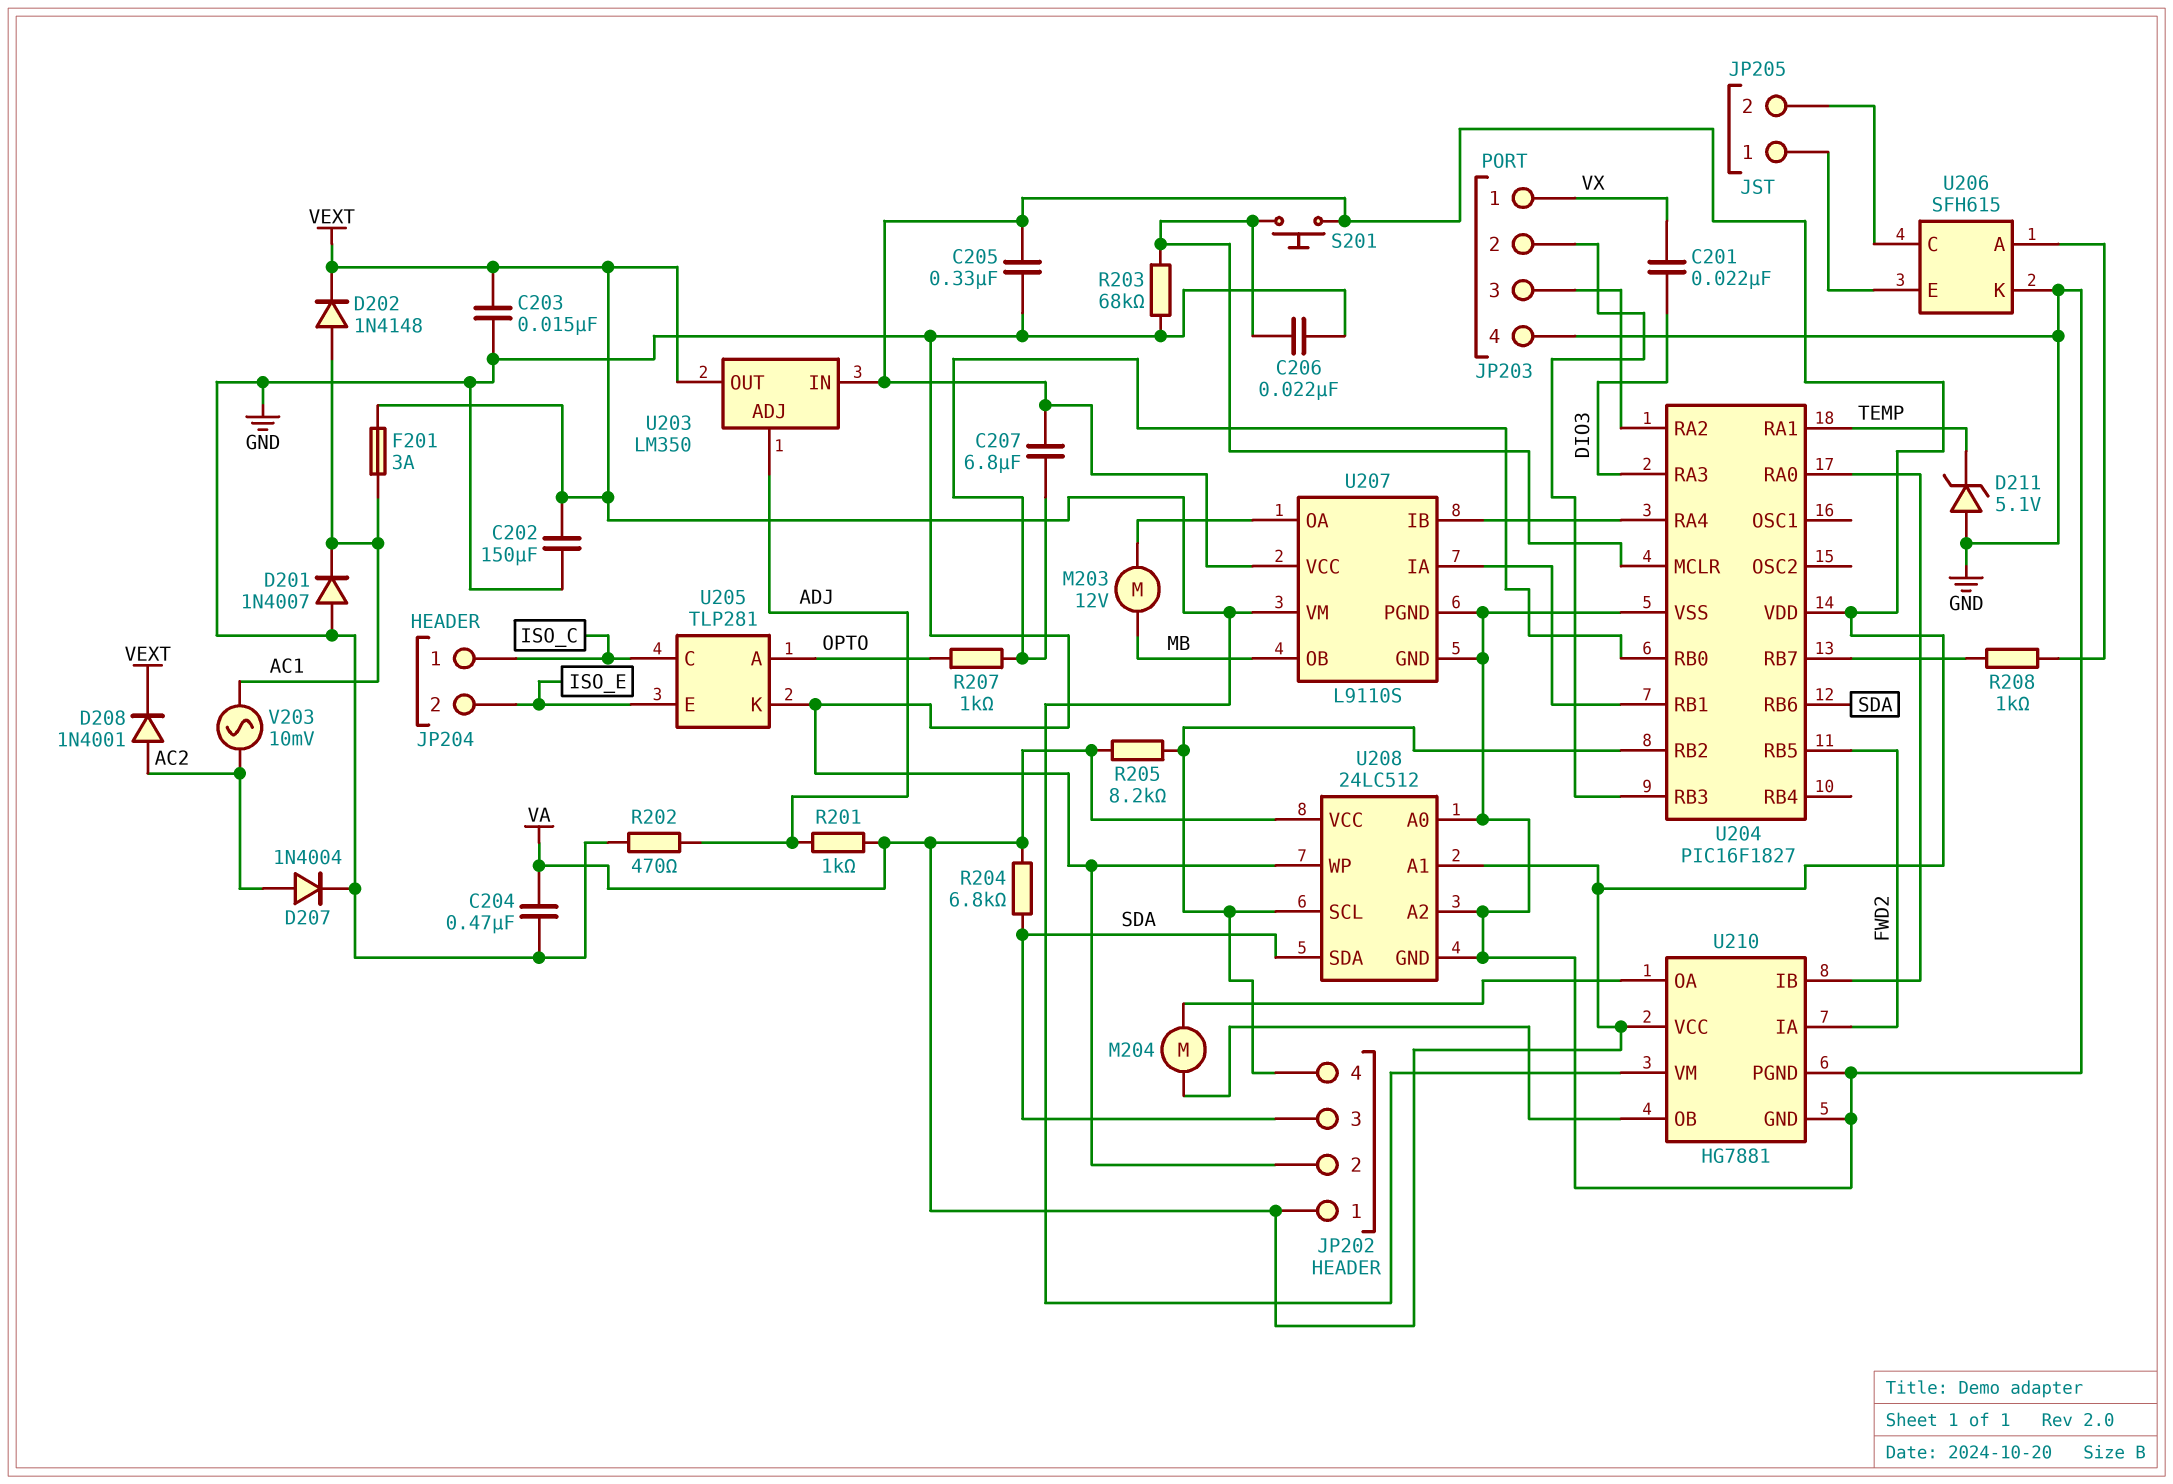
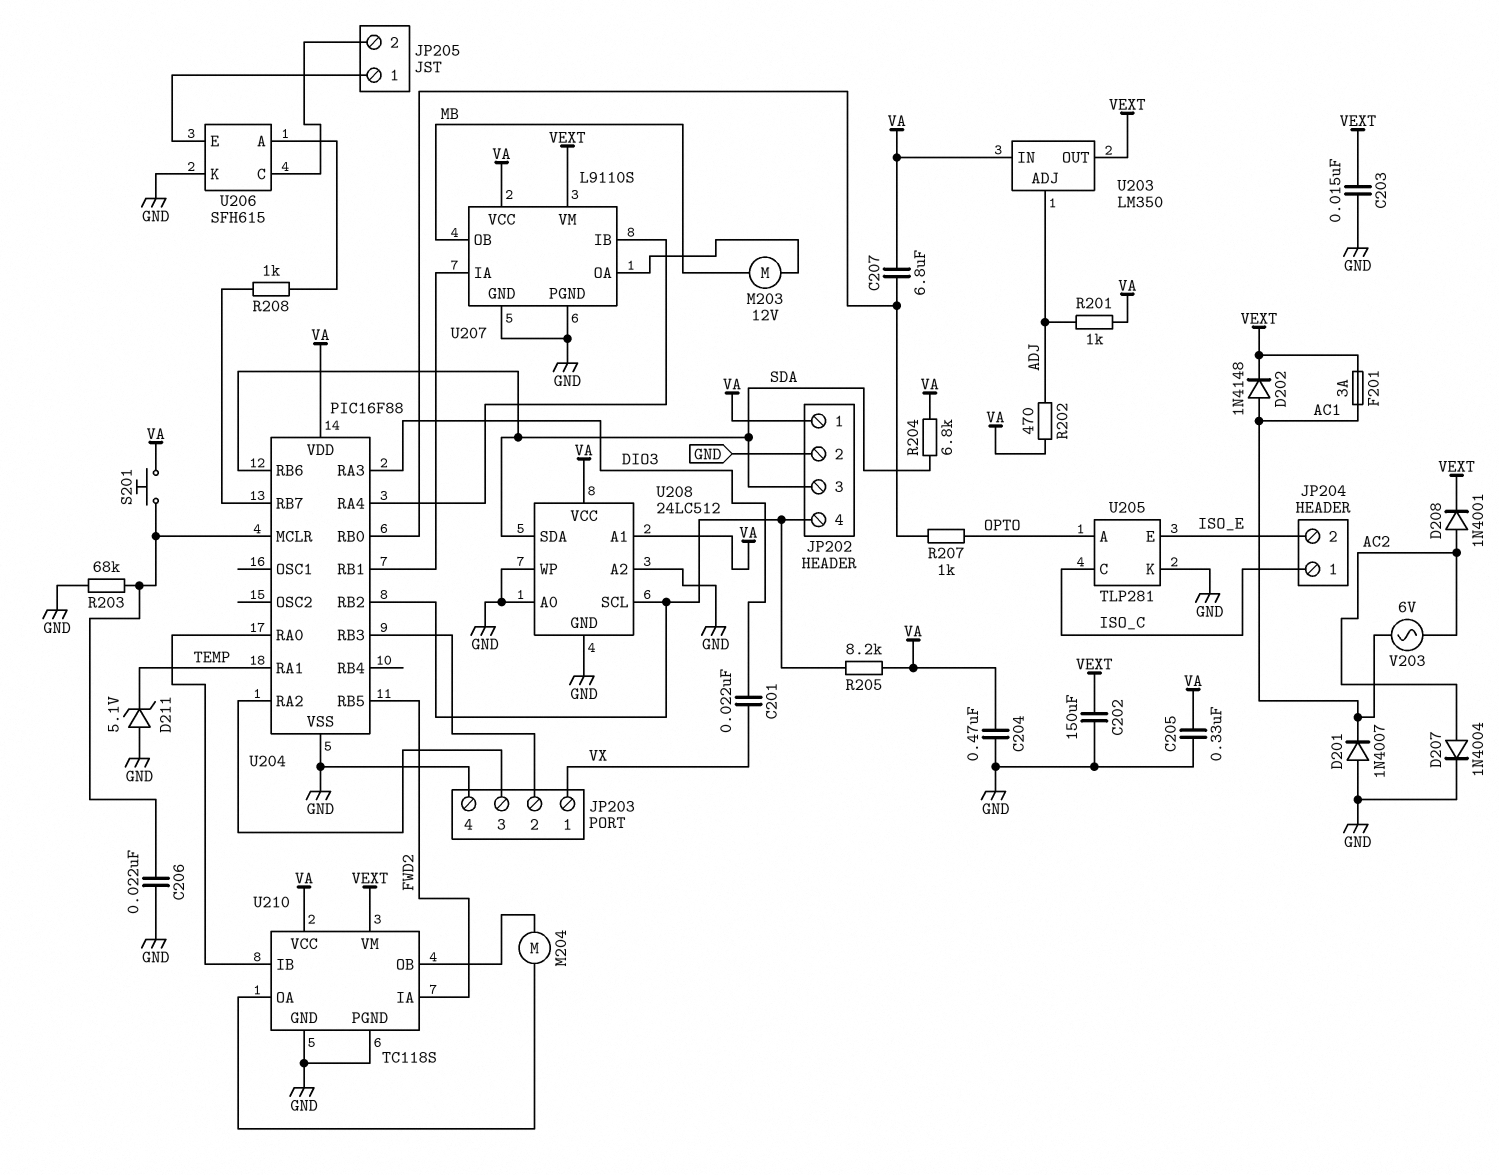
R202: 470 (ADJ, GND) -> 470 (ADJ, VA)
U204: PIC16F1827 -> PIC16F88
U210: HG7881 -> TC118S
V203: AC 10mV (AC1, AC2) -> AC 6V (AC1, AC2)

